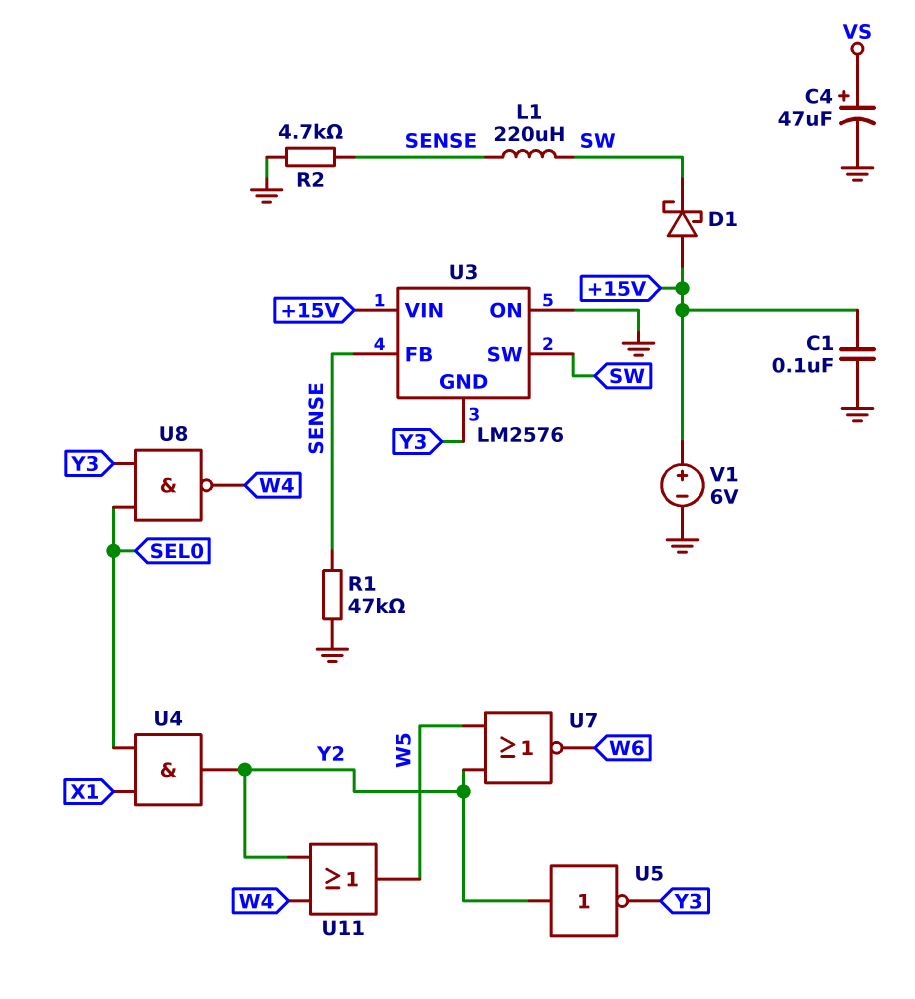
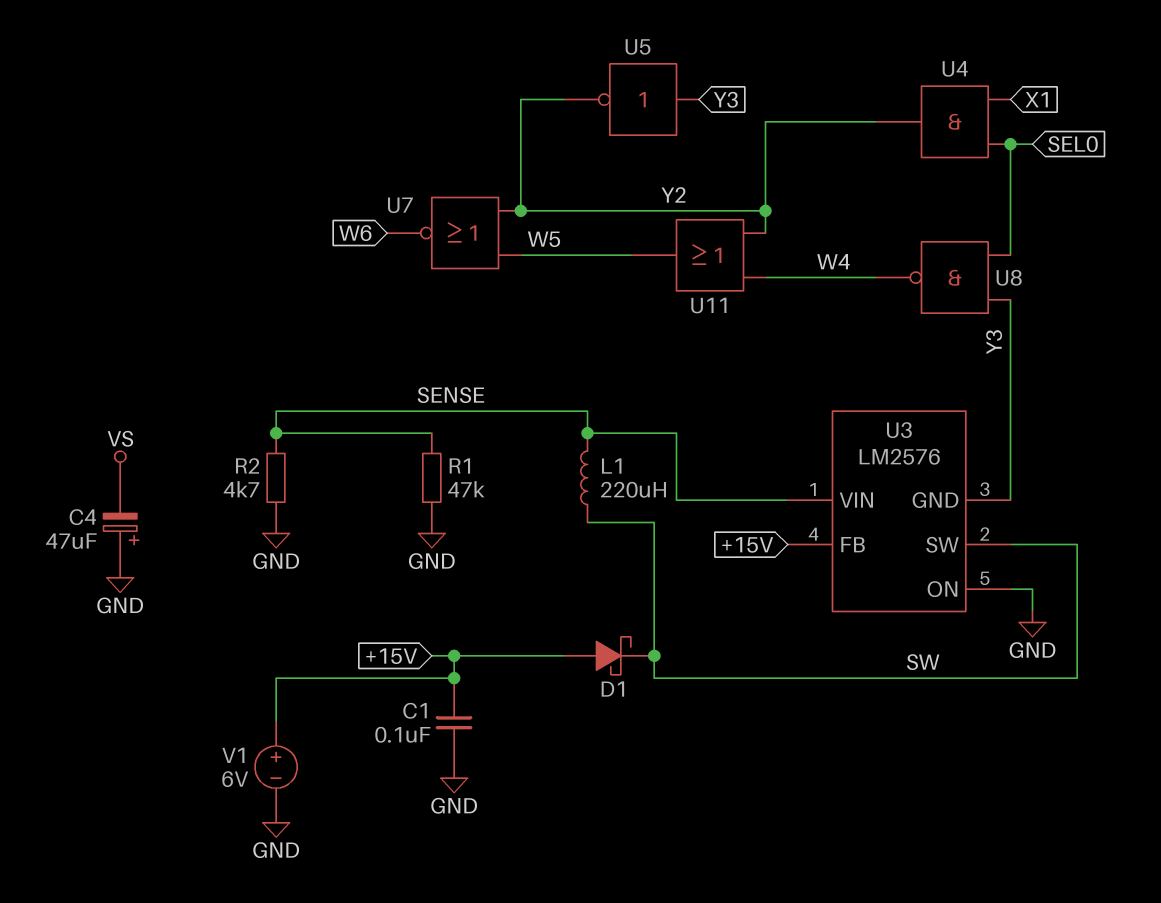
C4: 47uF (plus VS, minus GND) -> 47uF (plus GND, minus VS)
U3 pin FB: SENSE -> +15V
U3 pin VIN: +15V -> SENSE
U5: NOT (in Y2, out Y3) -> NOT (in Y3, out Y2)

